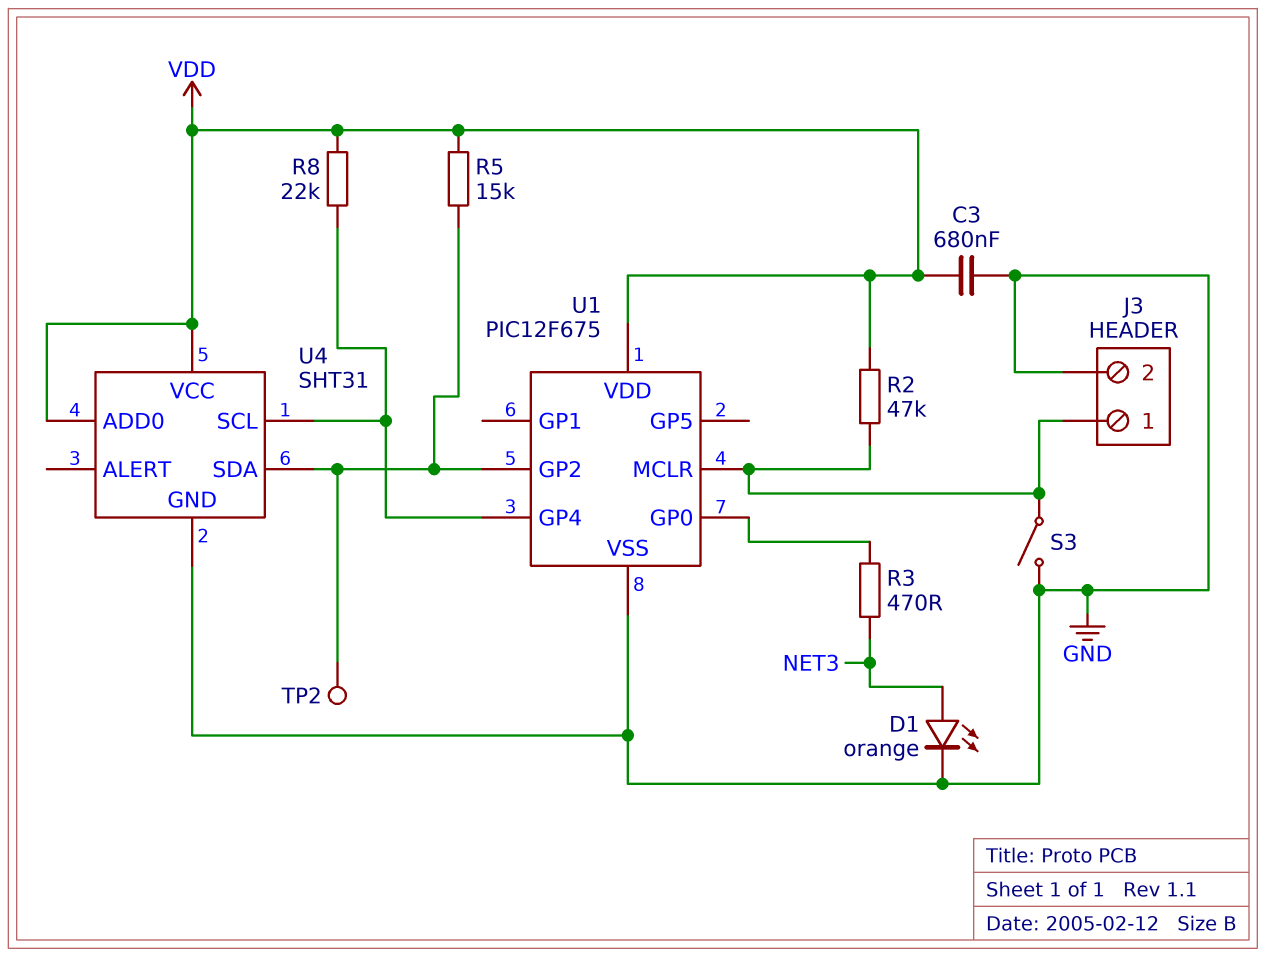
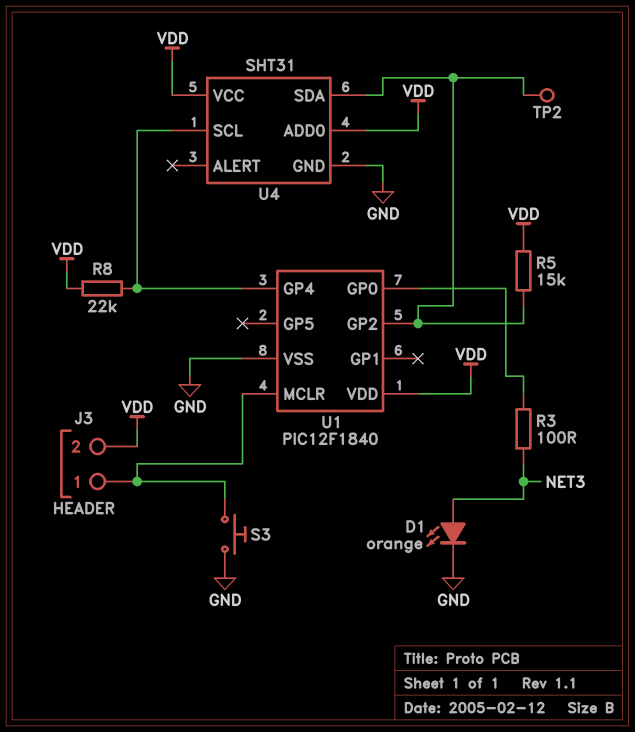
C3: 680nF (GND, VDD) -> none
J3 pin 2: GND -> VDD
R2: 47k (J3/1, VDD) -> none
R3: 470 (NET3, U1/GP0) -> 100 (NET3, U1/GP0)
S3: switch (GND, J3/1) -> button (GND, J3/1)
U1: PIC12F675 -> PIC12F1840

